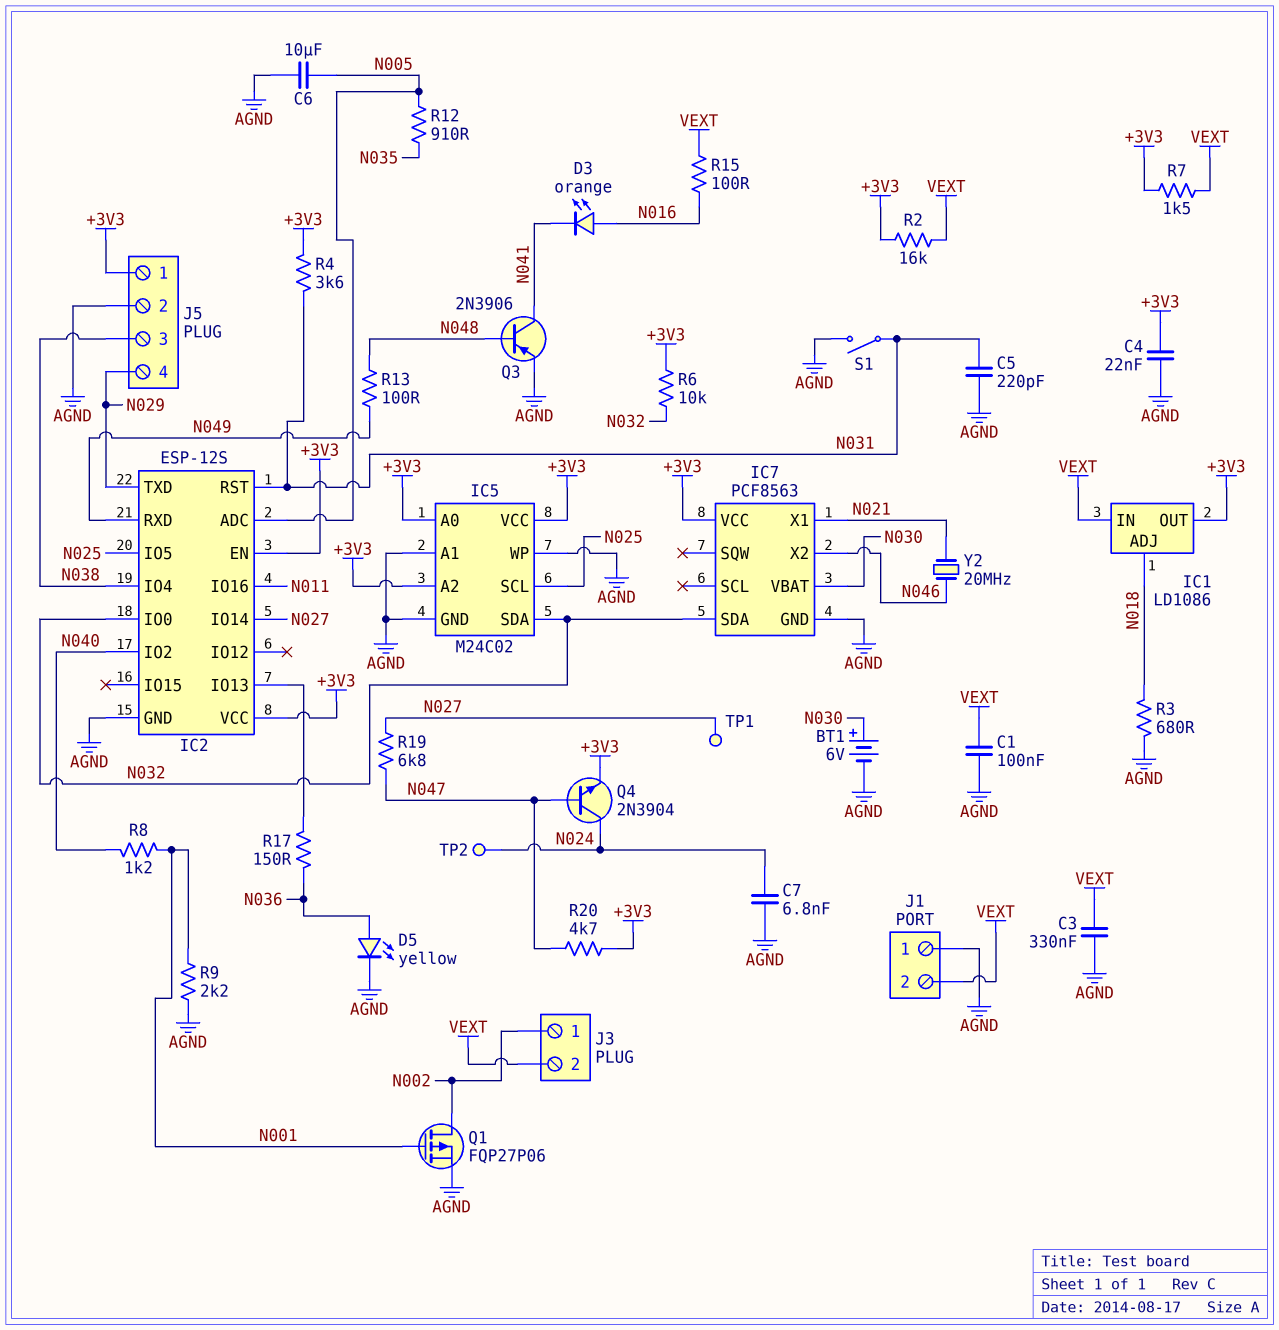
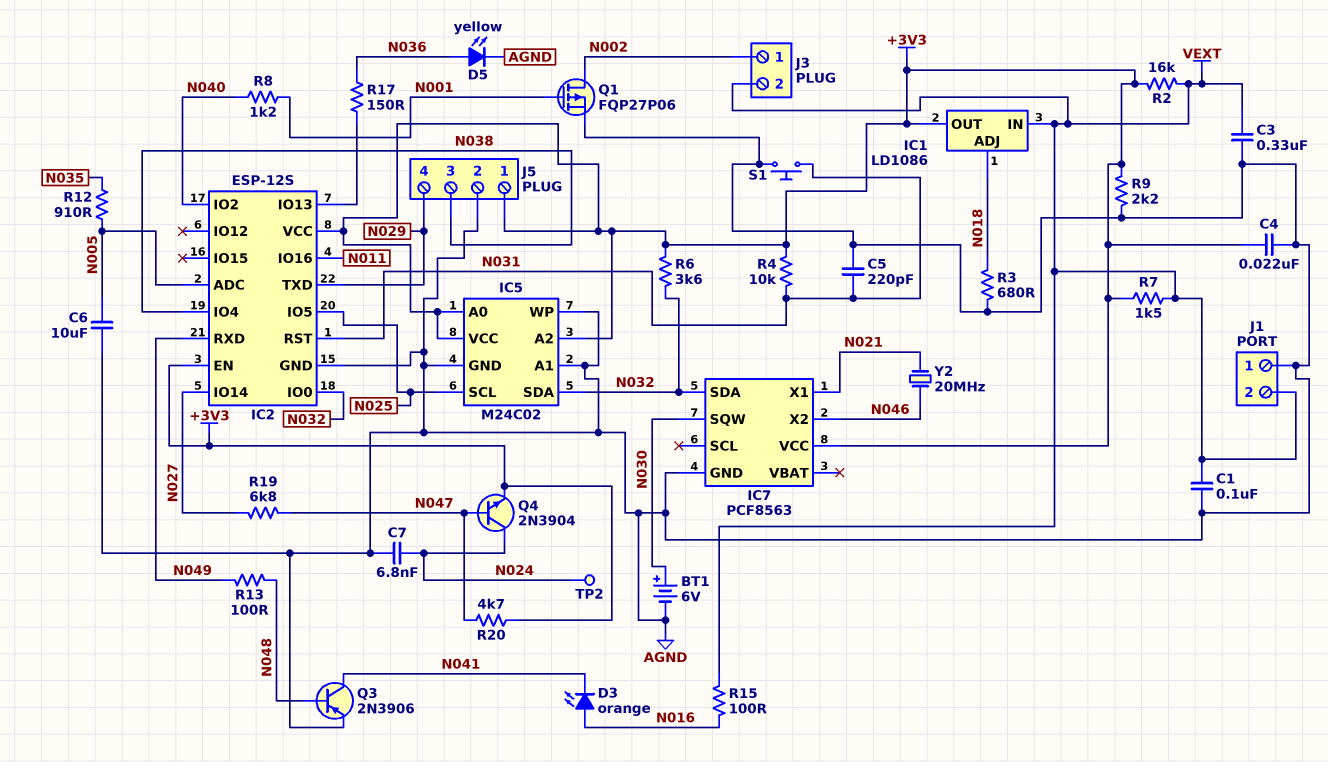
IC7 pin SQW: none -> N030
IC7 pin VBAT: N030 -> none
R4: 3.6k (+3V3, N031) -> 10k (+3V3, N031)
R6: 10k (+3V3, N032) -> 3.6k (+3V3, N032)
R9: 2.2k (AGND, N001) -> 2.2k (+3V3, AGND)
S1: switch (AGND, N031) -> button (AGND, N031)
TP1: test point (N027) -> none

